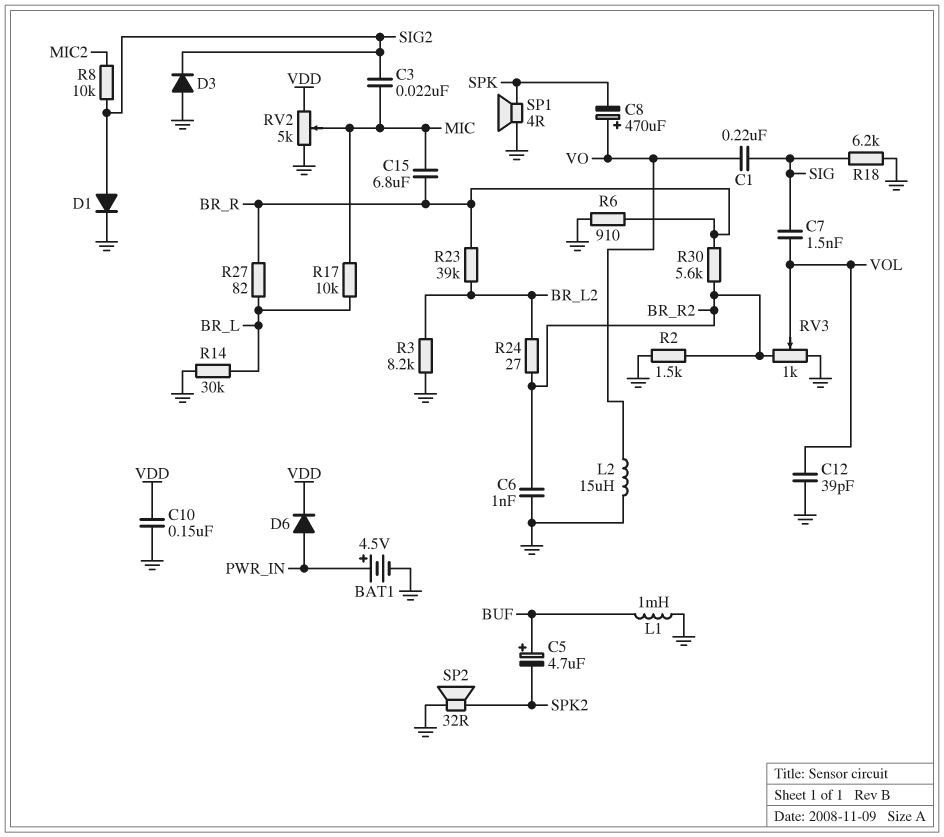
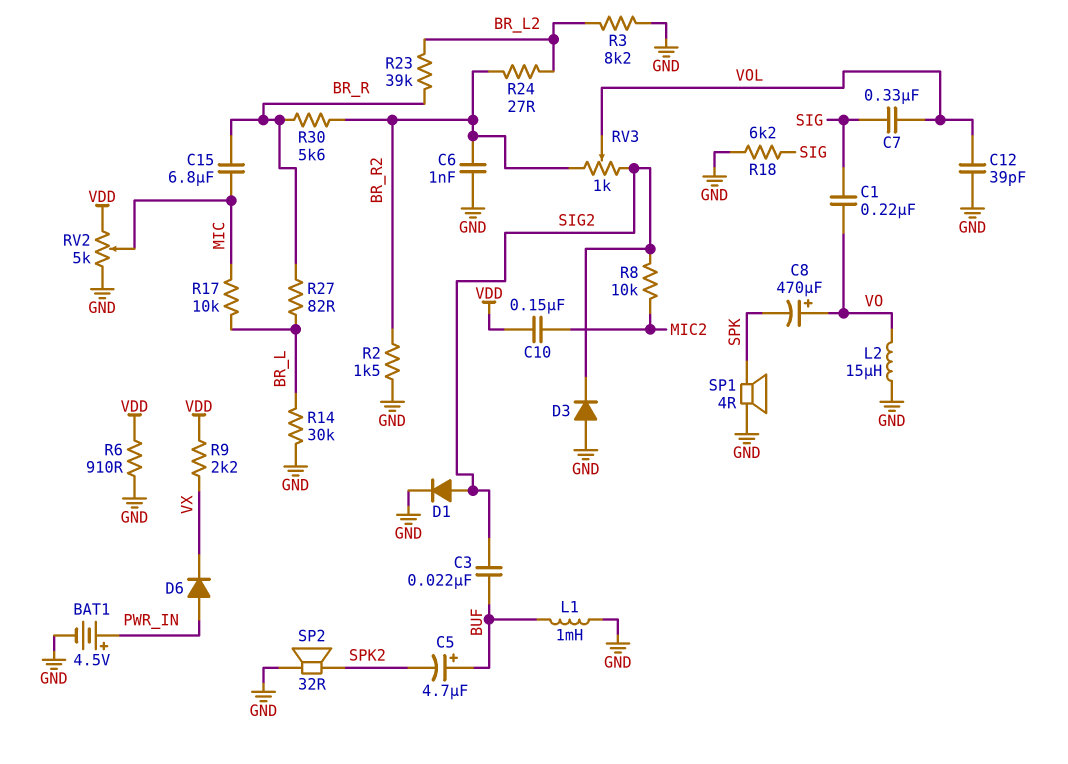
C3: 22nF (MIC, SIG2) -> 22nF (BUF, SIG2)
C7: 1.5nF (SIG, VOL) -> 330nF (SIG, VOL)
C10: 150nF (GND, VDD) -> 150nF (MIC2, VDD)
D6: diode (A PWR_IN, K VDD) -> diode (A PWR_IN, K VX)
R6: 910 (BR_R, GND) -> 910 (GND, VDD)
R9: none -> 2.2k (VDD, VX)
RV3: 1k (BR_R2, GND, wiper VOL) -> 1k (BR_R2, SIG2, wiper VOL)

